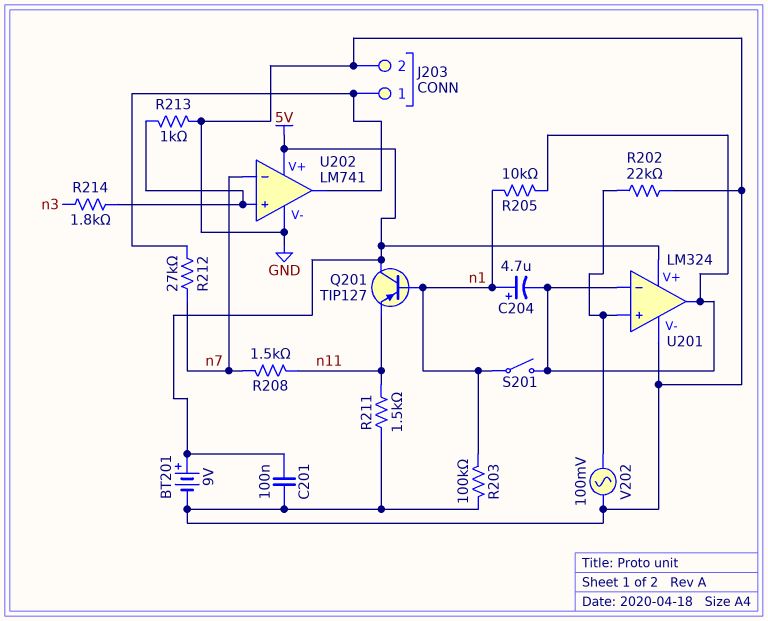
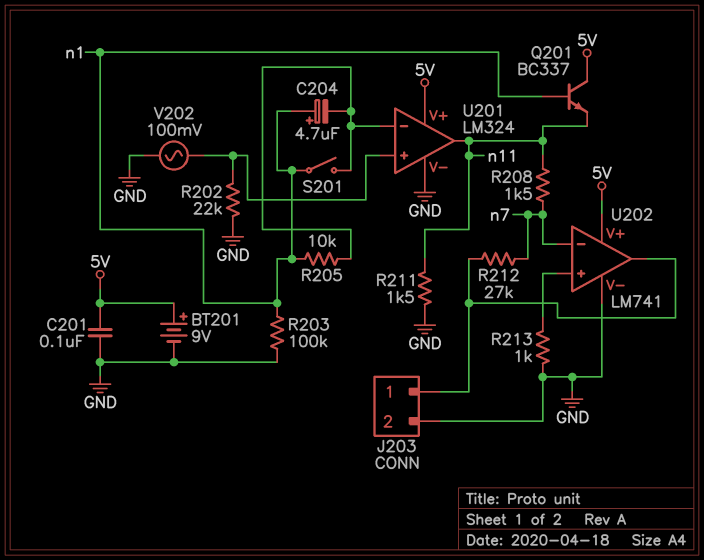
Q201: PNP TIP127 (B n1, C 5V, E n11) -> NPN BC337 (B n1, C 5V, E n11)
R214: 1.8k (U202/in+, n3) -> none
U201 pin out: U201/in- -> n11

